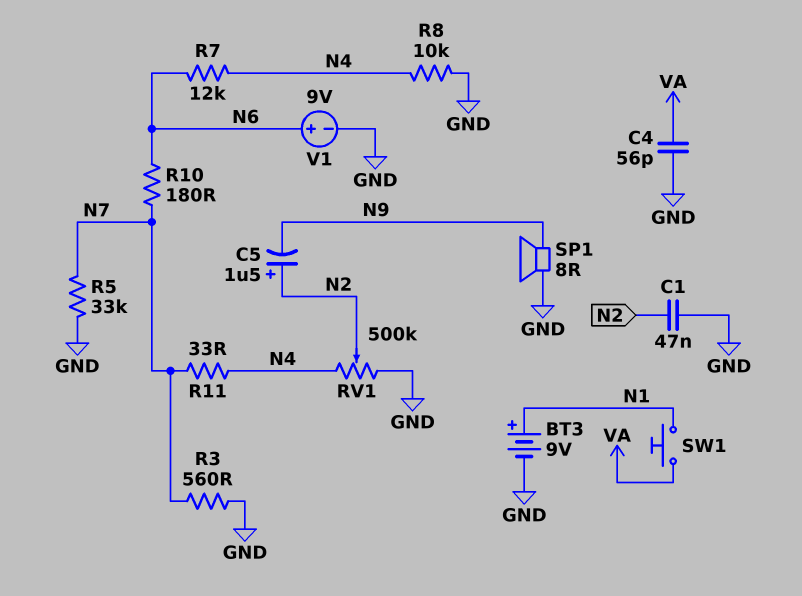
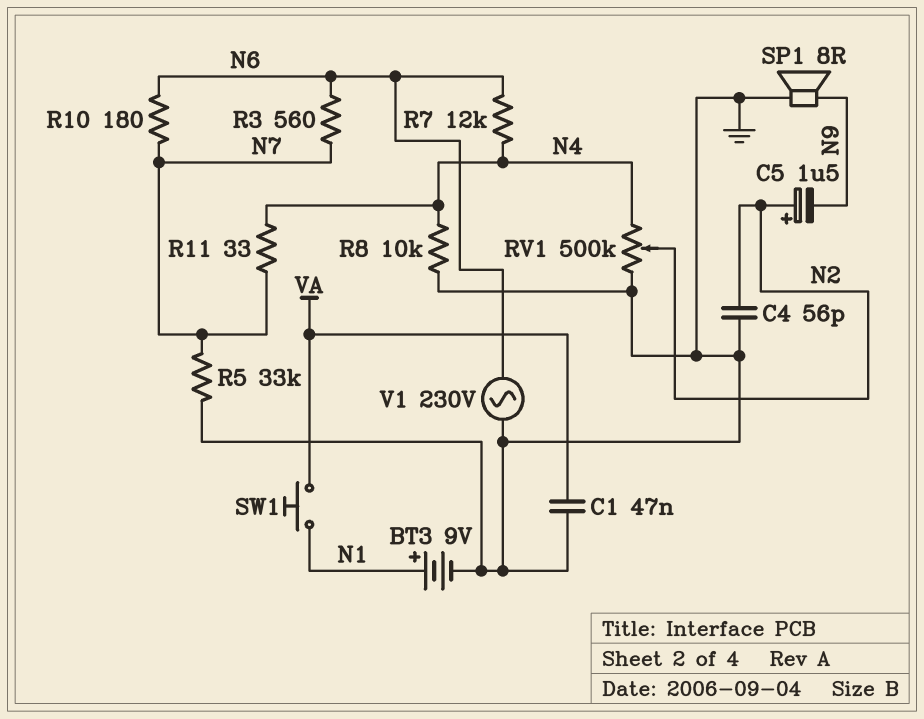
C1: 47nF (GND, N2) -> 47nF (GND, VA)
C4: 56pF (GND, VA) -> 56pF (GND, N2)
R3: 560 (GND, N7) -> 560 (N6, N7)
V1: 9V (plus N6, minus GND) -> AC 230V (GND, N6)

